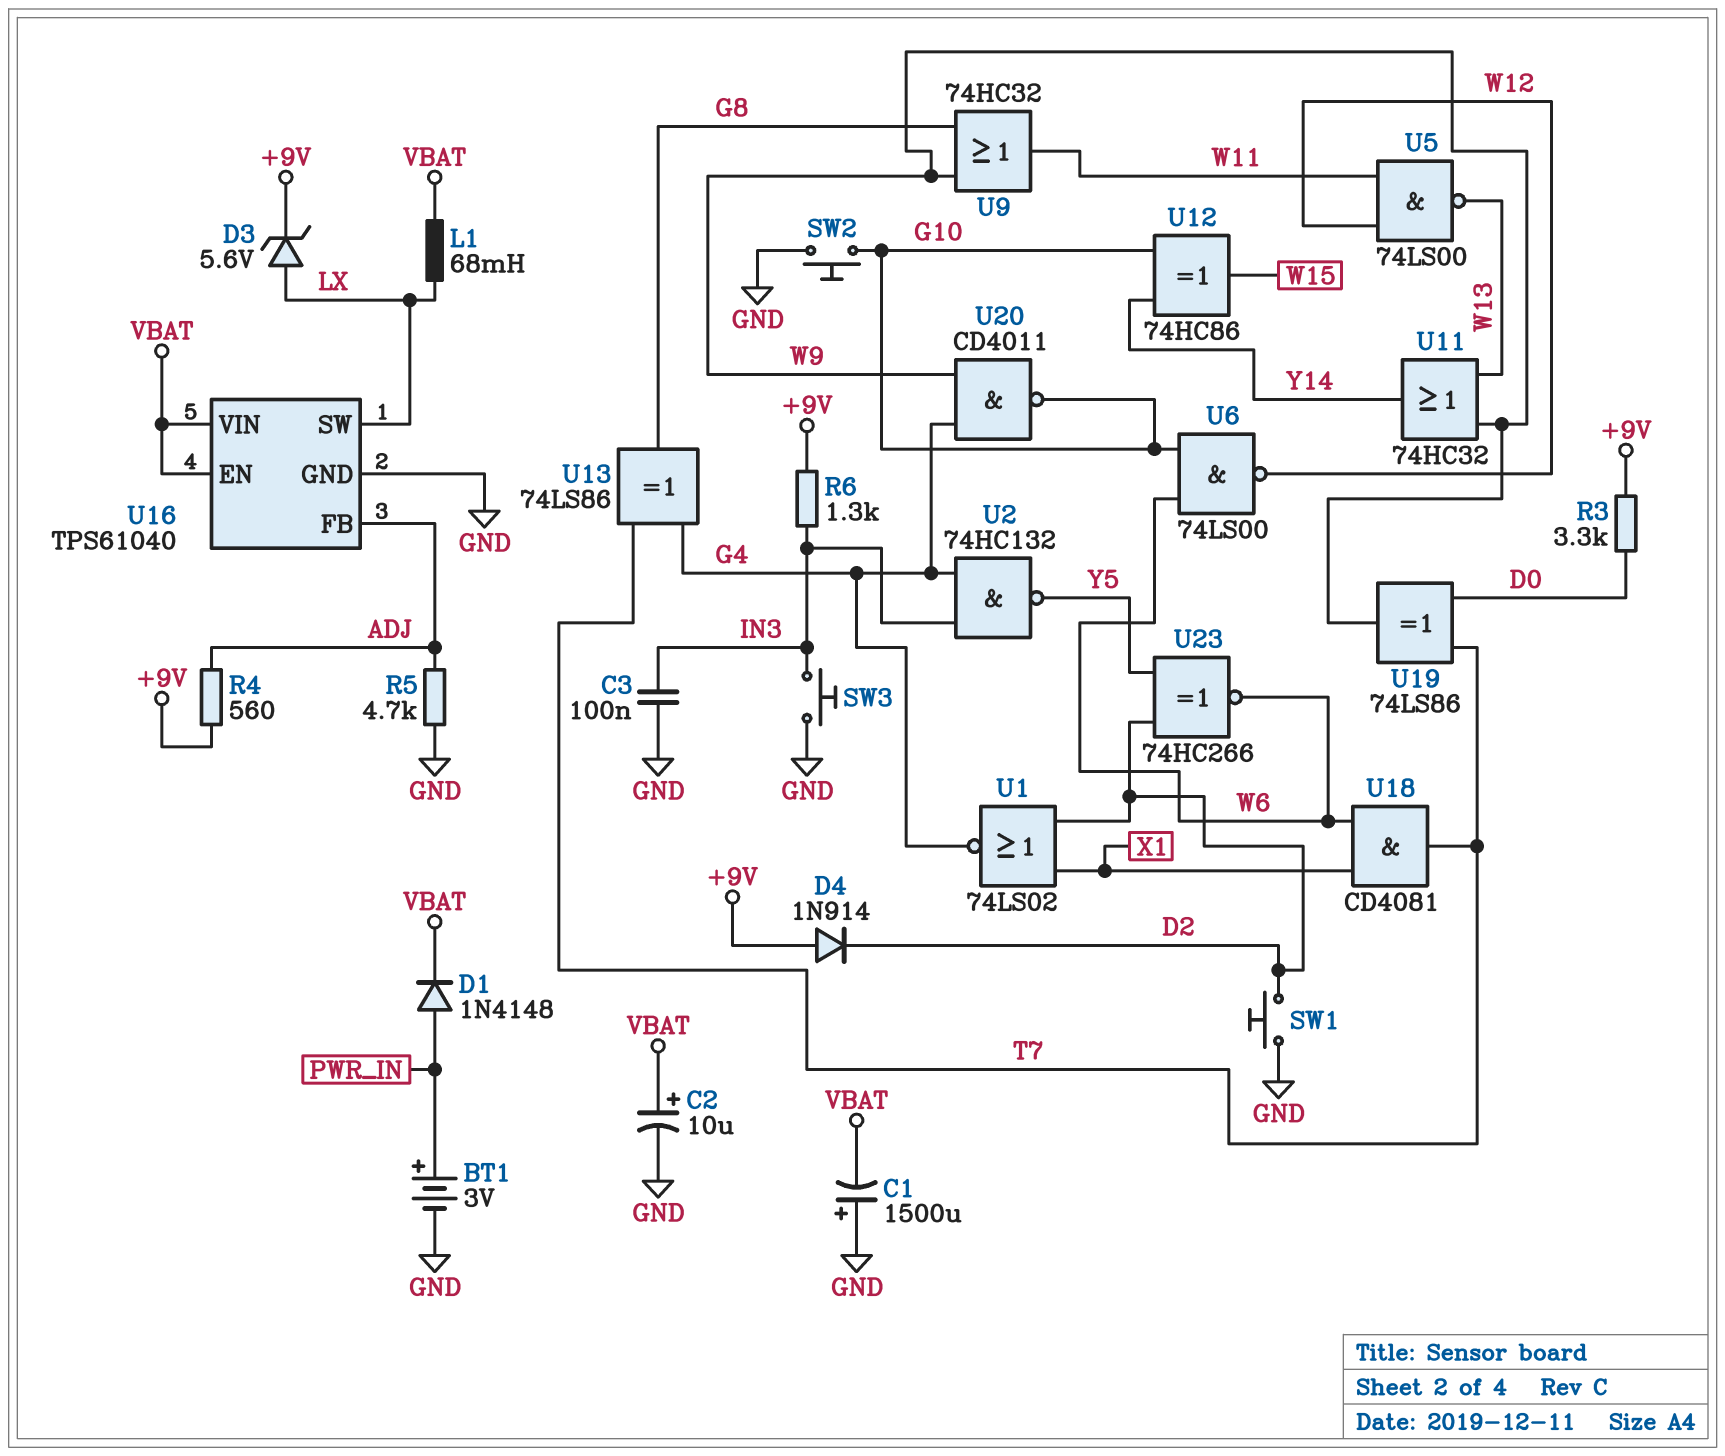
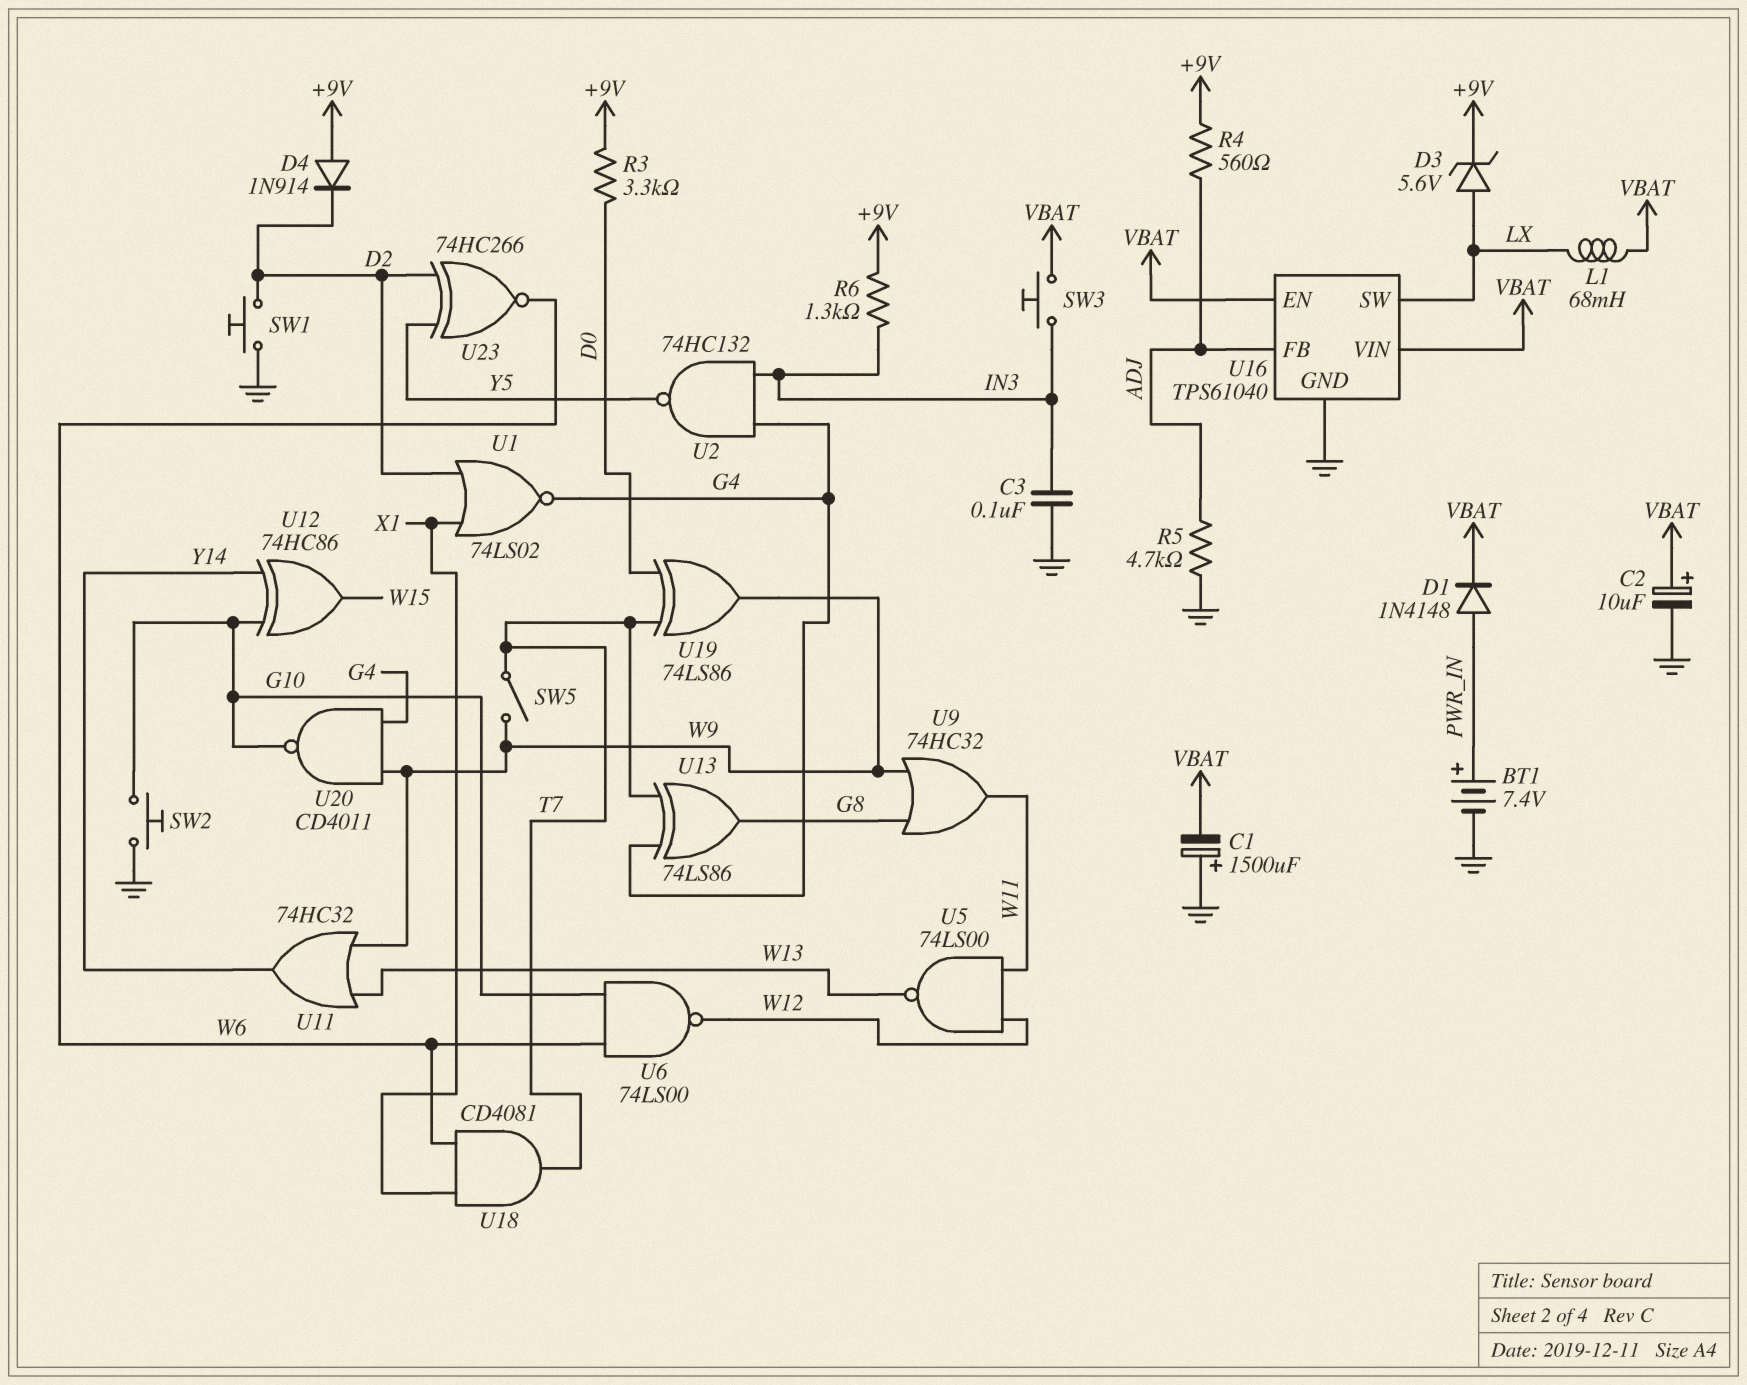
BT1: 3V (plus PWR_IN, minus GND) -> 7.4V (plus PWR_IN, minus GND)
SW3: button (GND, IN3) -> button (IN3, VBAT)
SW5: none -> switch (T7, W9)

